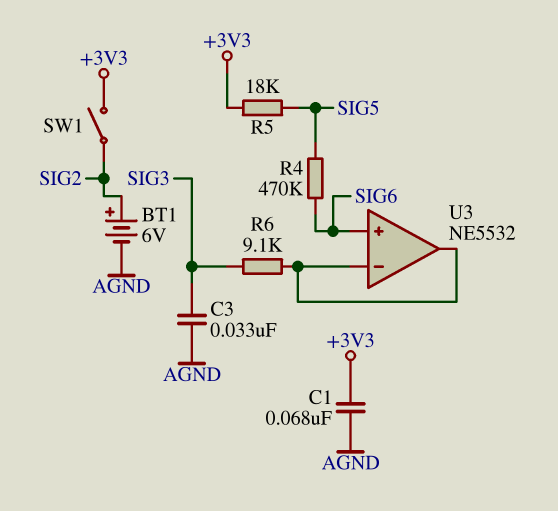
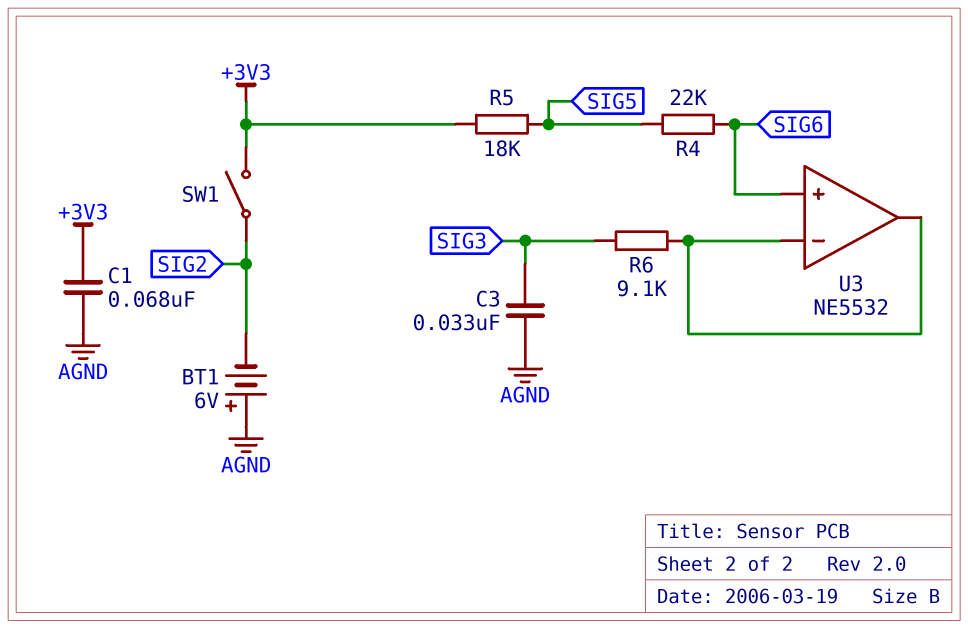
BT1: 6V (plus SIG2, minus AGND) -> 6V (plus AGND, minus SIG2)
R4: 470k (SIG5, SIG6) -> 22k (SIG5, SIG6)

